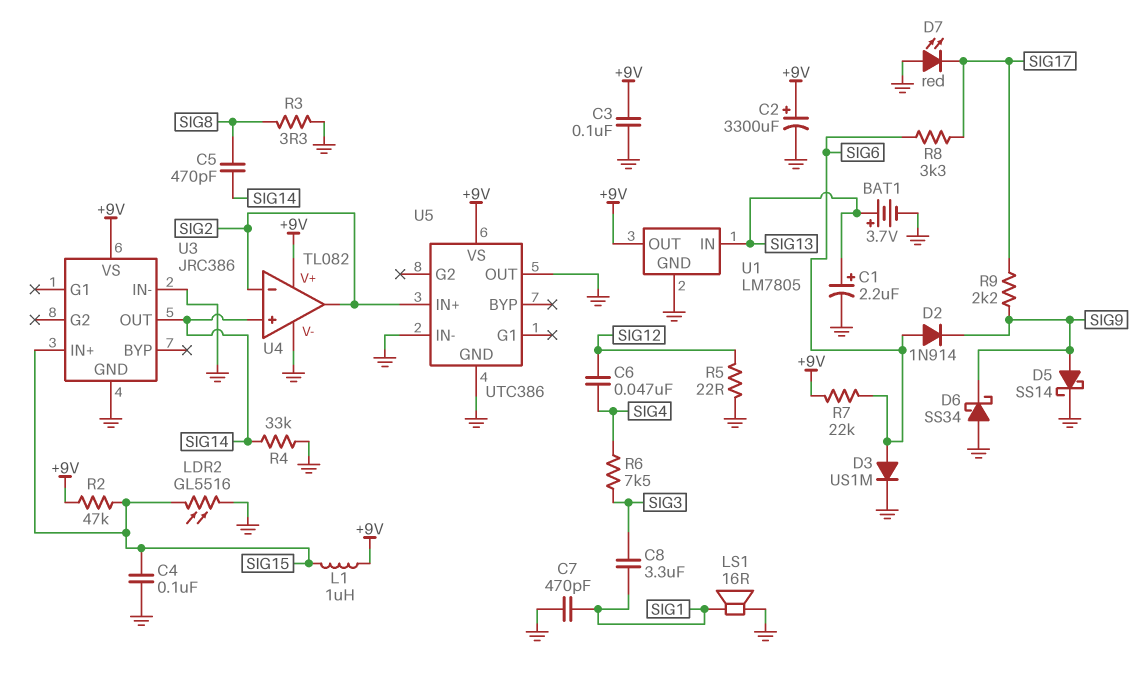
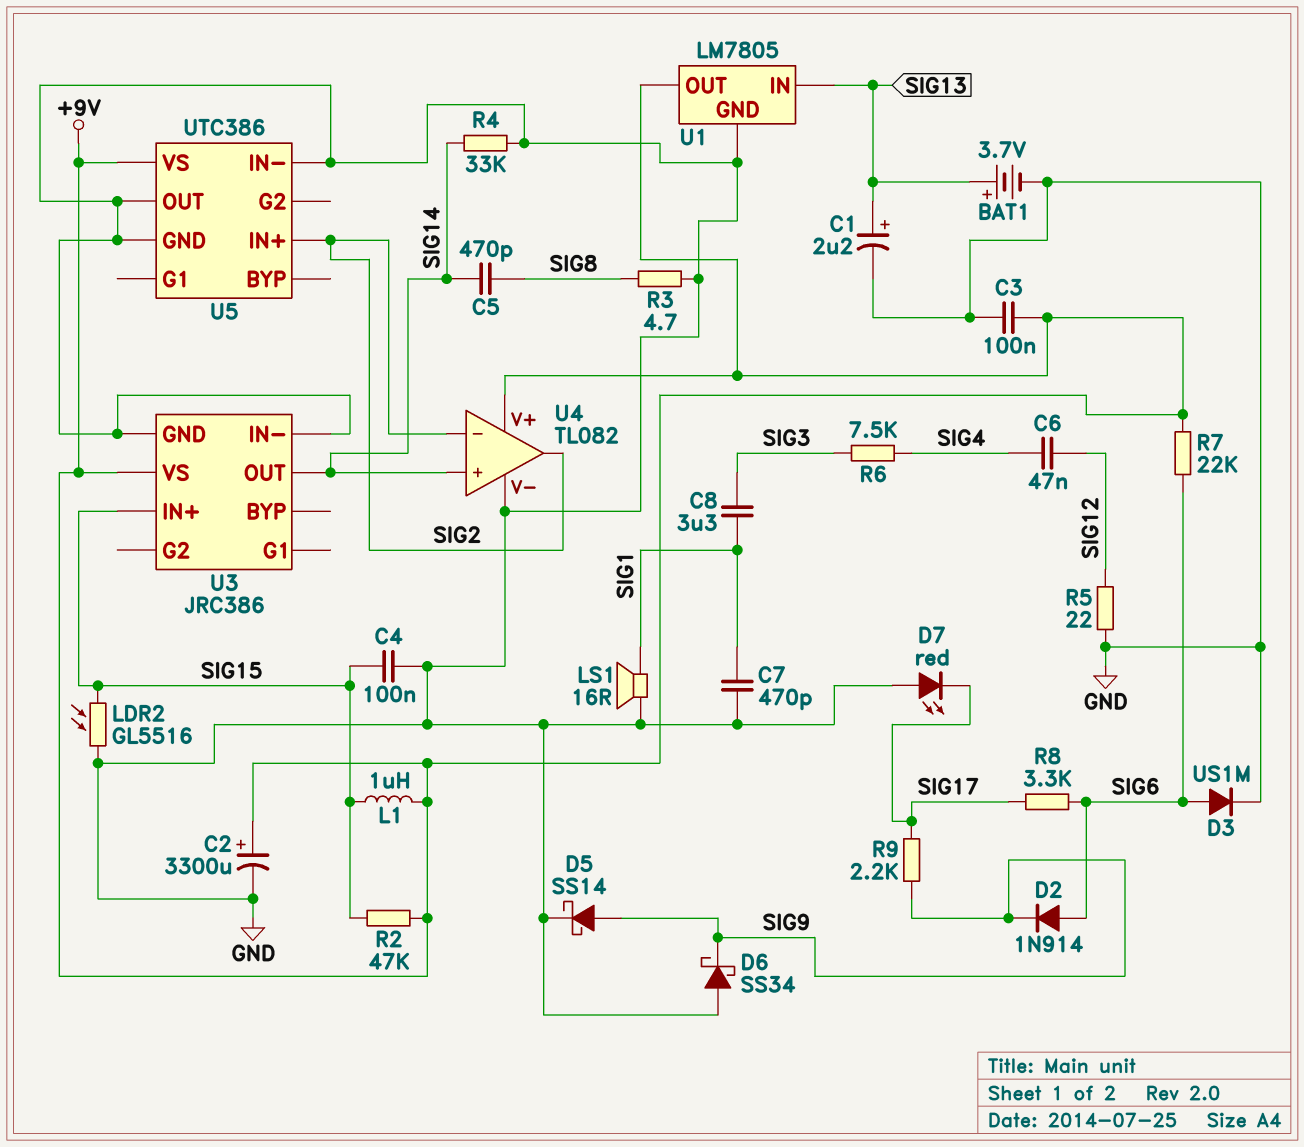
R3: 3.3 (GND, SIG8) -> 4.7 (GND, SIG8)

